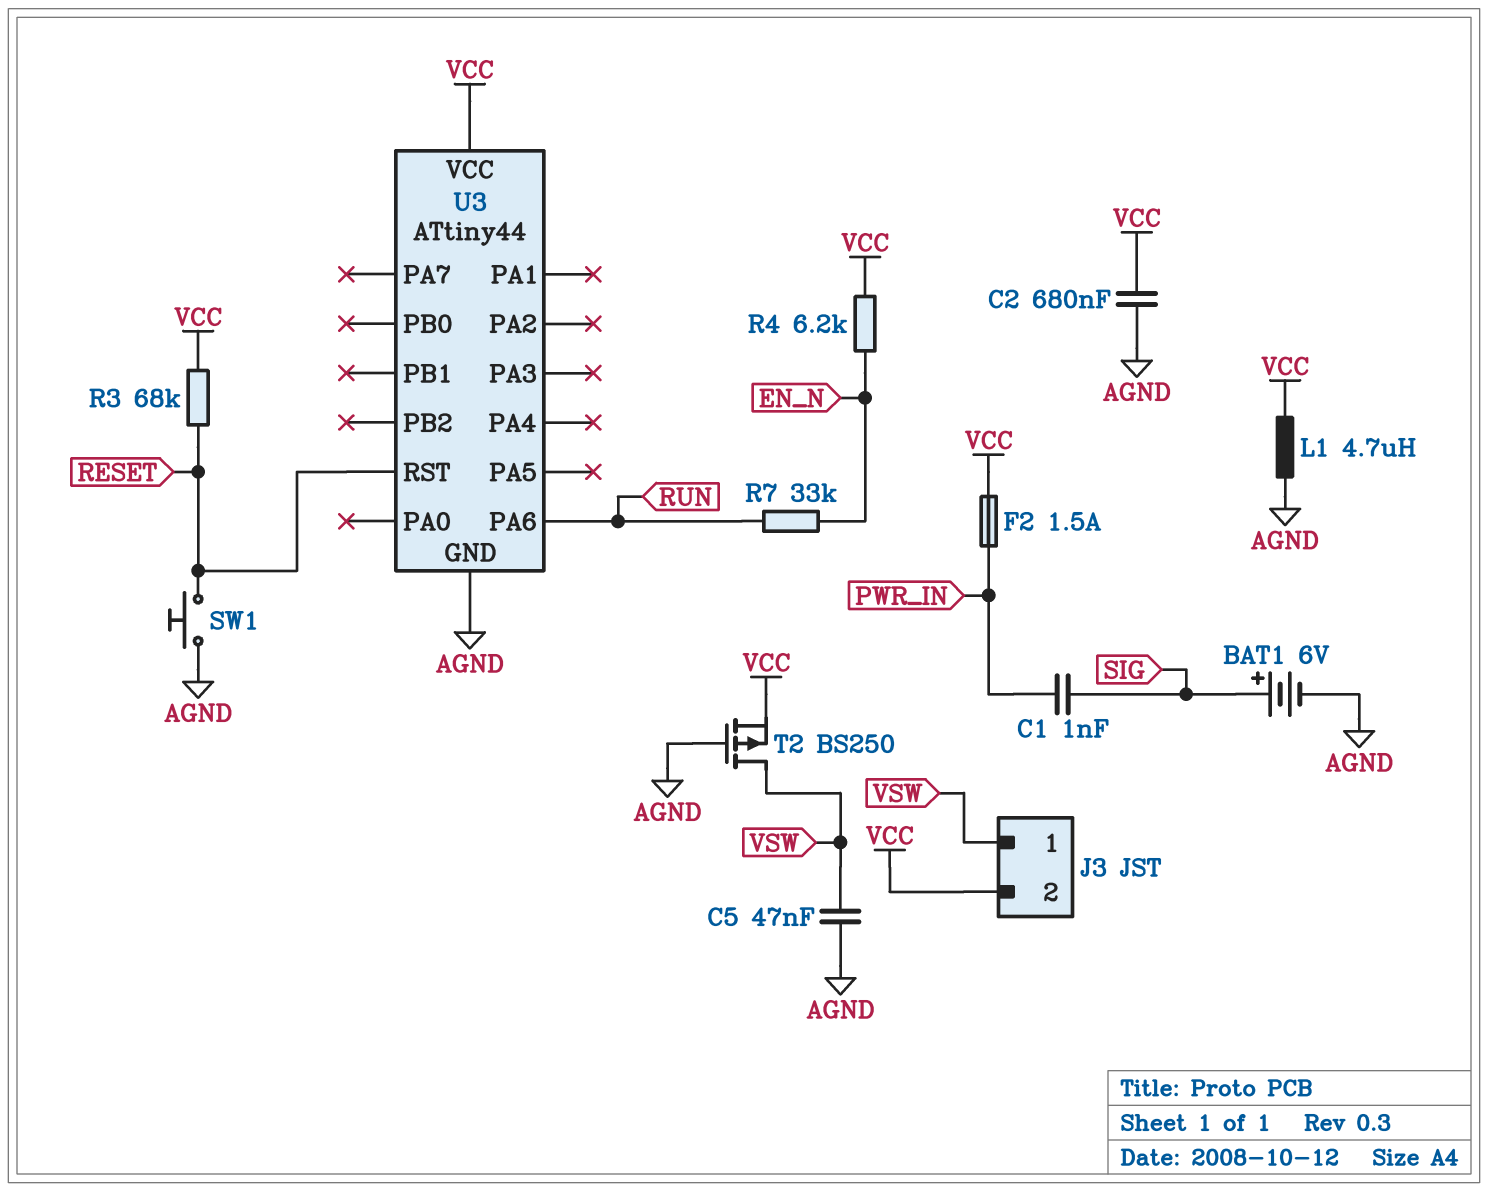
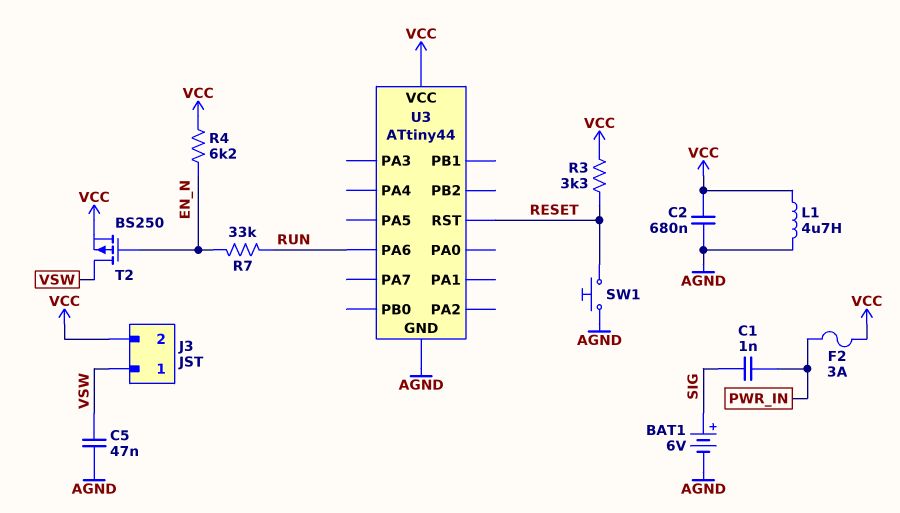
F2: 1.5A (PWR_IN, VCC) -> 3A (PWR_IN, VCC)
R3: 68k (RESET, VCC) -> 3.3k (RESET, VCC)
T2: PMOS BS250 (G AGND, D VSW, S VCC) -> PMOS BS250 (G EN_N, D VSW, S VCC)

